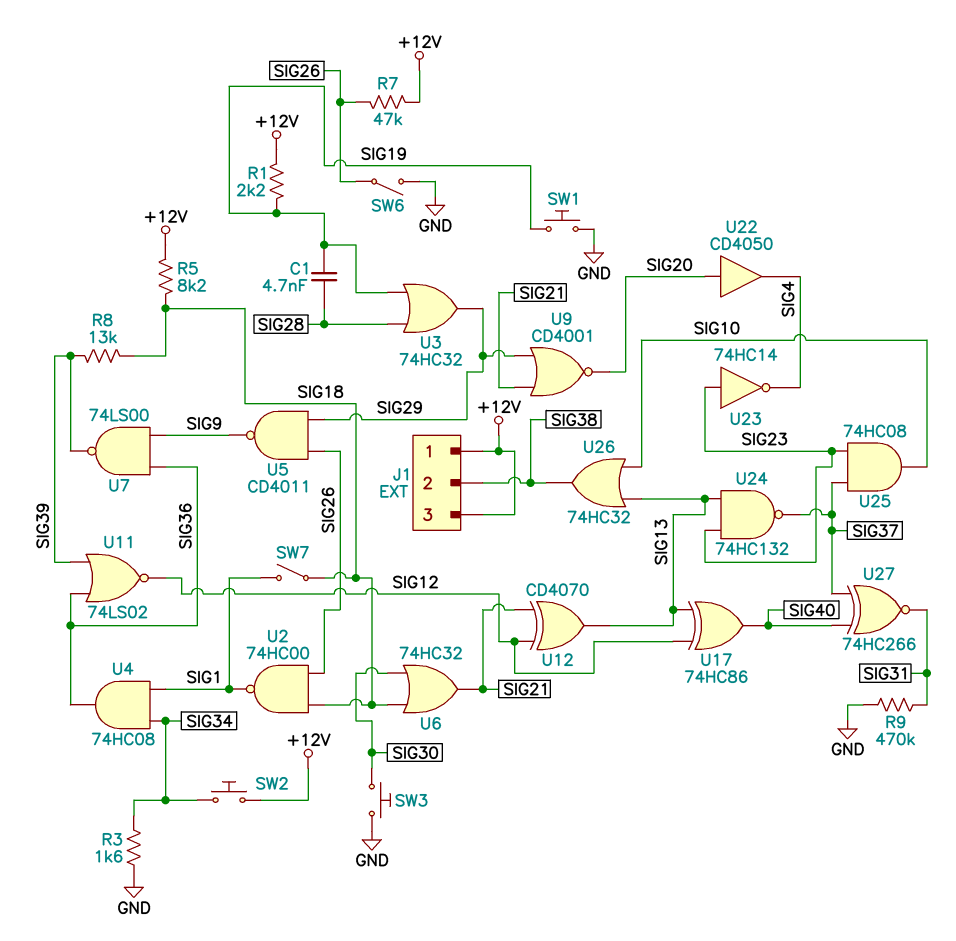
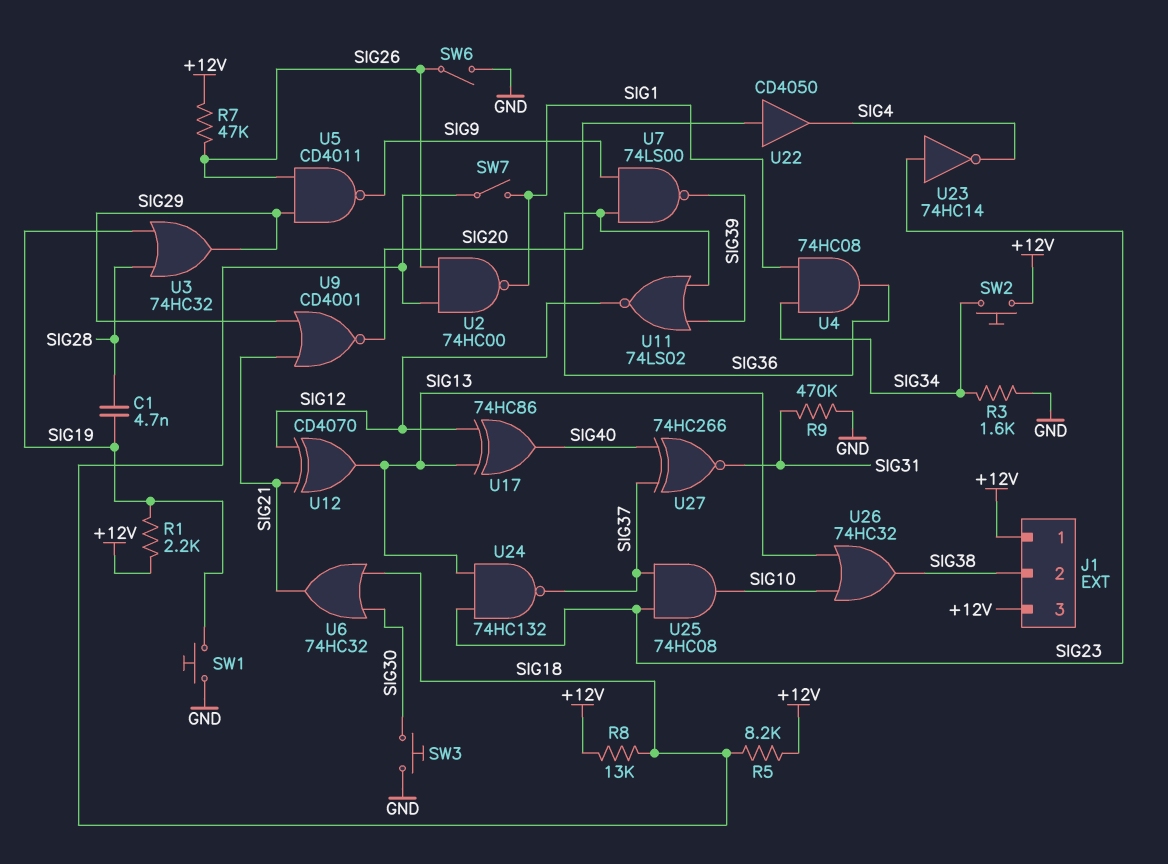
R8: 13k (SIG18, SIG39) -> 13k (+12V, SIG18)

